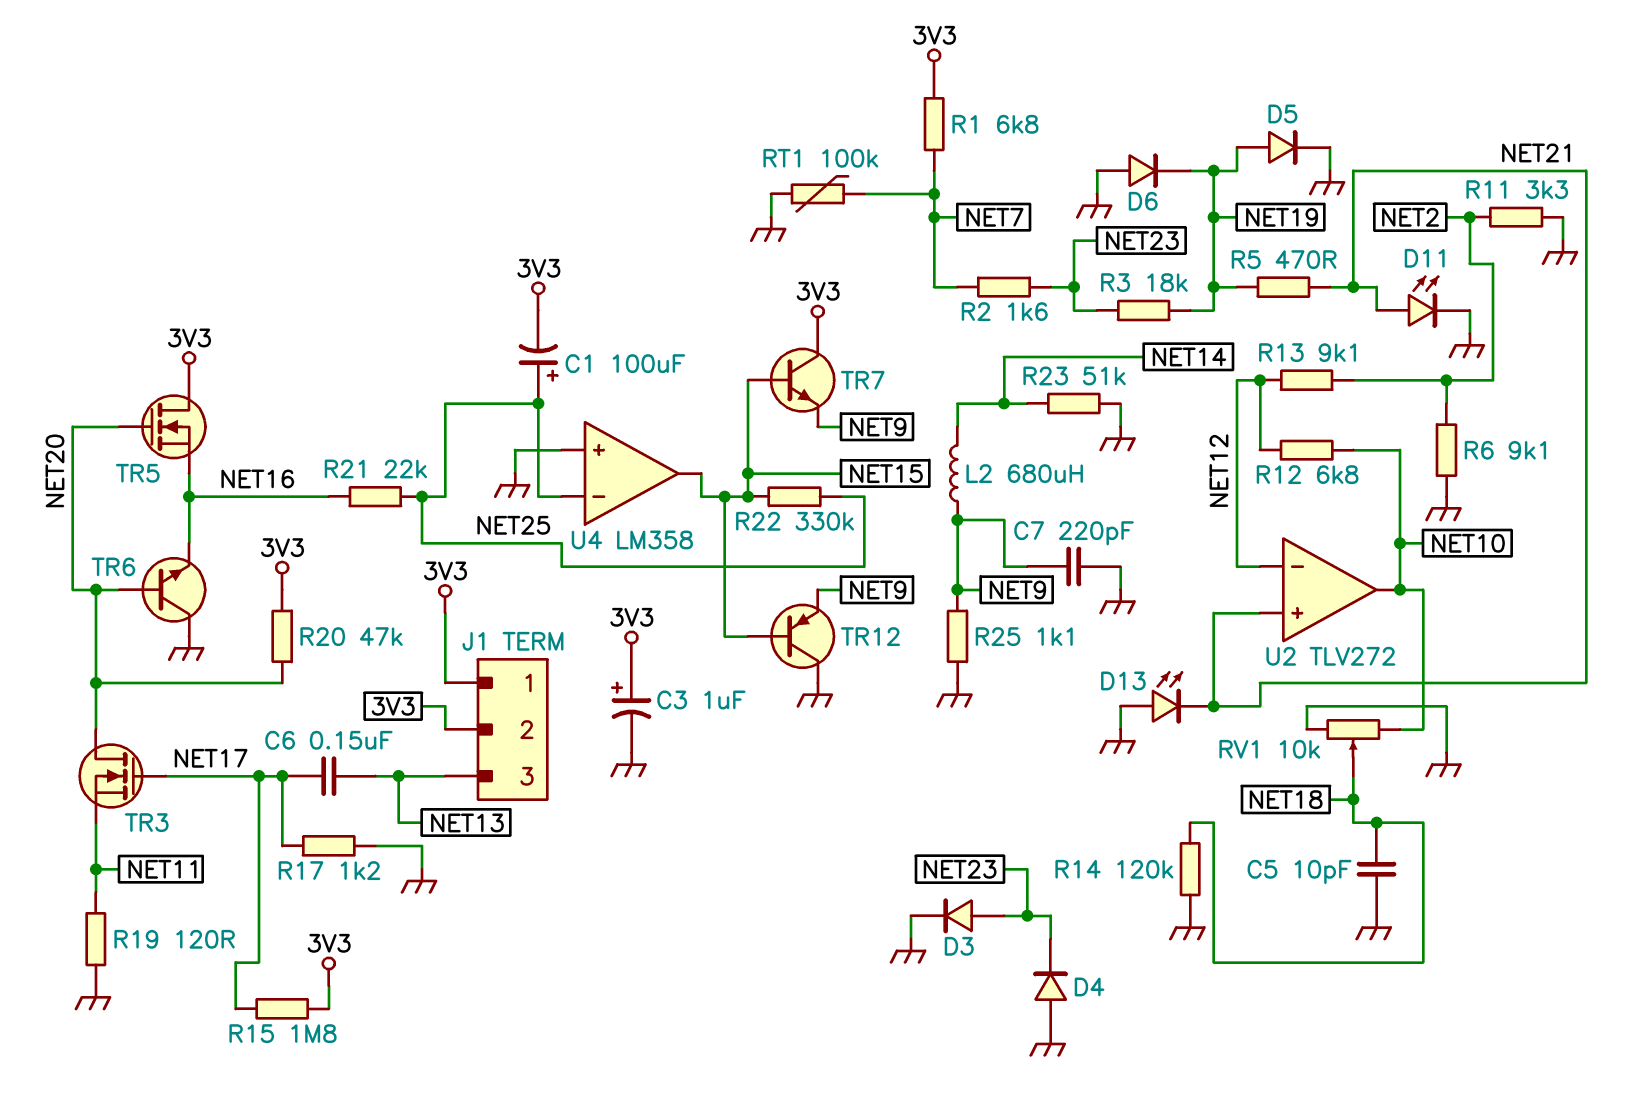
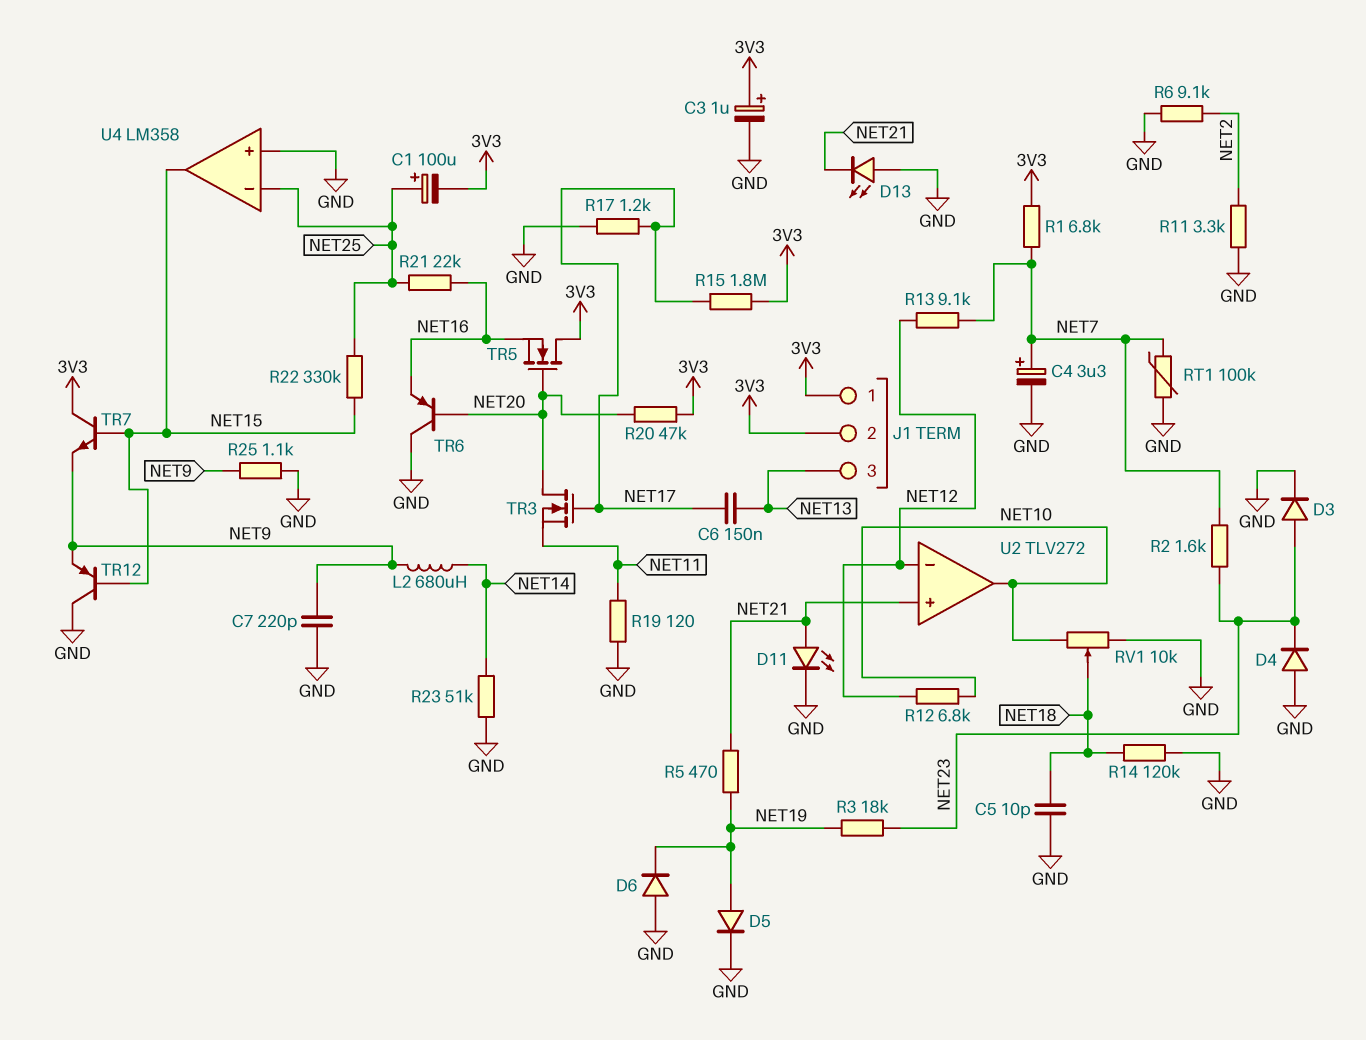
C4: none -> 3.3uF (plus NET7, minus GND)
R13: 9.1k (NET2, NET12) -> 9.1k (NET7, NET12)
TR6: NPN (B NET20, C GND, E NET16) -> PNP (B NET20, C GND, E NET16)

